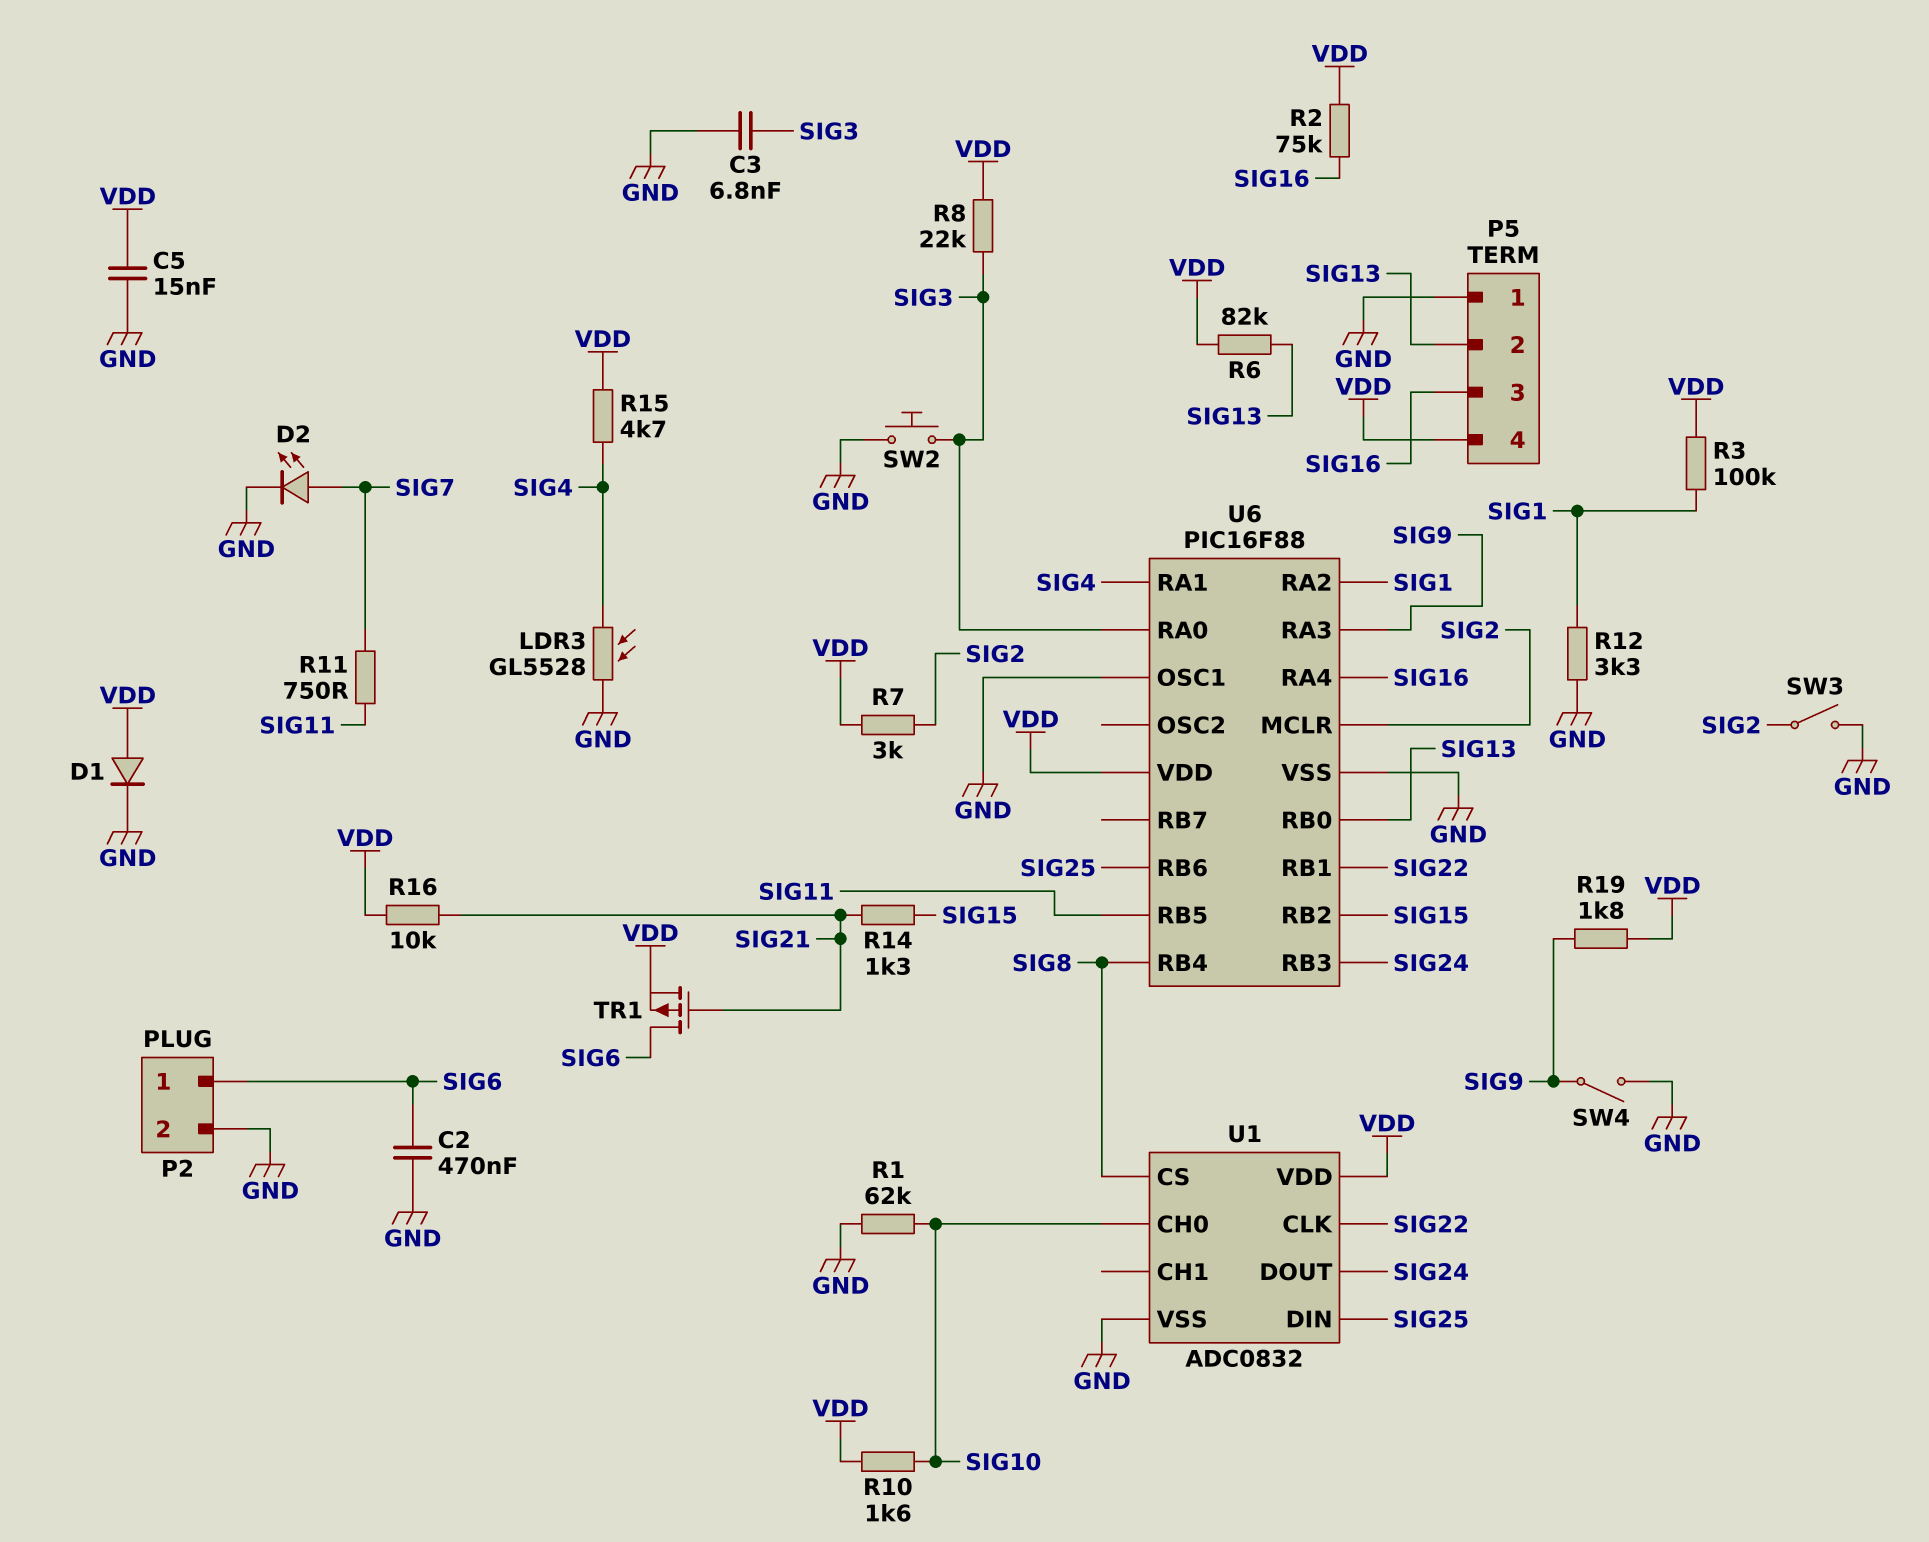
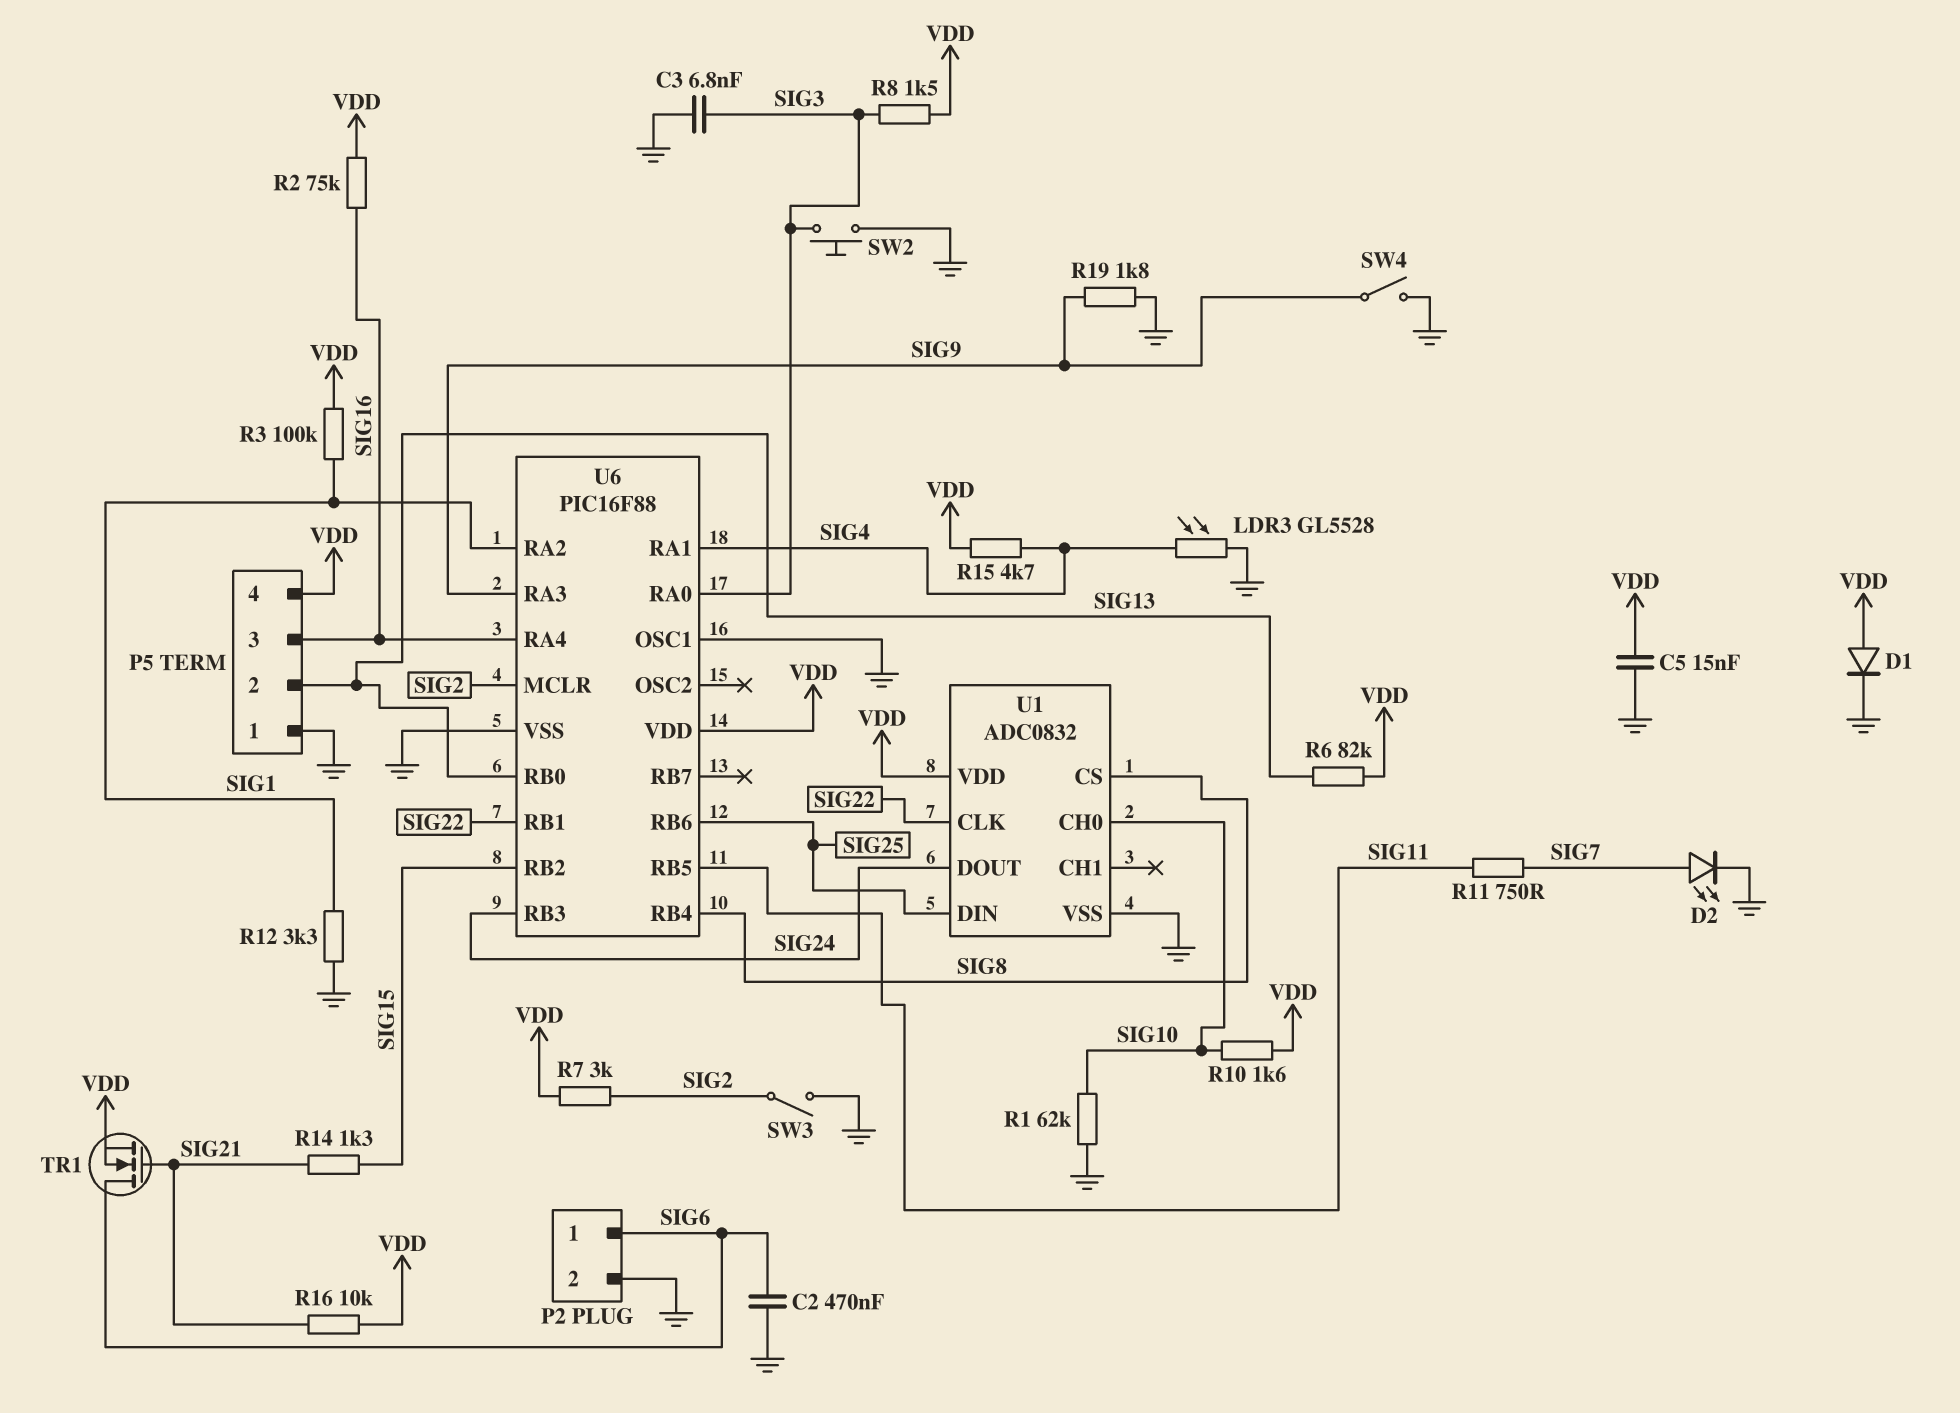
R8: 22k (SIG3, VDD) -> 1.5k (SIG3, VDD)
R19: 1.8k (SIG9, VDD) -> 1.8k (GND, SIG9)
TR1: PMOS (G SIG21, D SIG6, S VDD) -> NMOS (G SIG21, D SIG6, S VDD)

